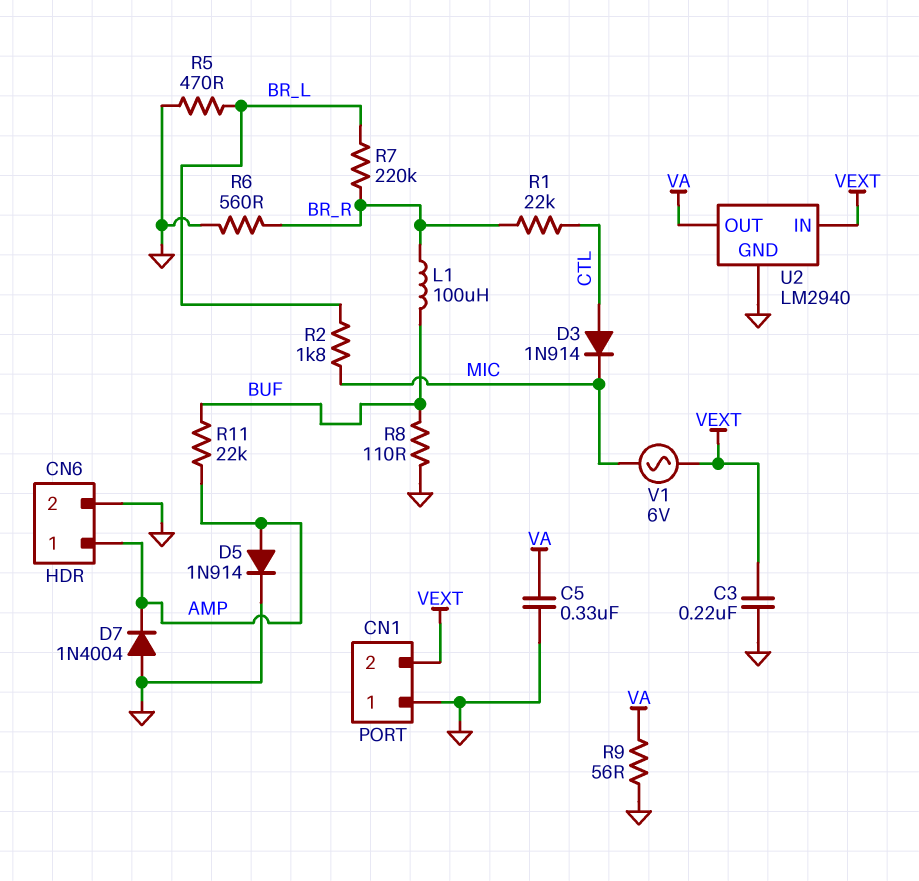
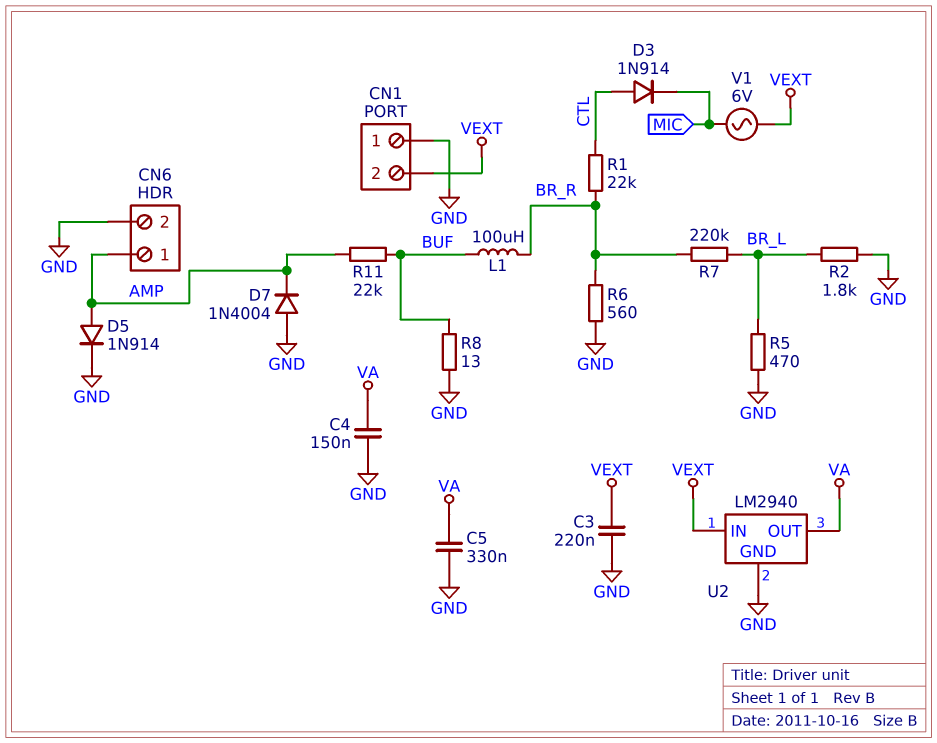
C4: none -> 150nF (GND, VA)
R2: 1.8k (BR_L, MIC) -> 1.8k (BR_L, GND)
R8: 110 (BUF, GND) -> 13 (BUF, GND)
R9: 56 (GND, VA) -> none

